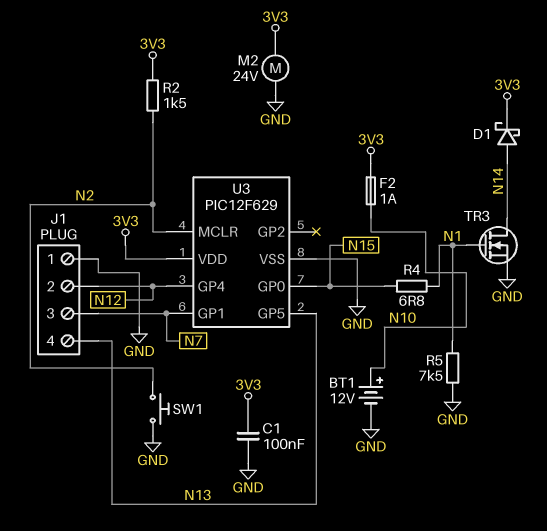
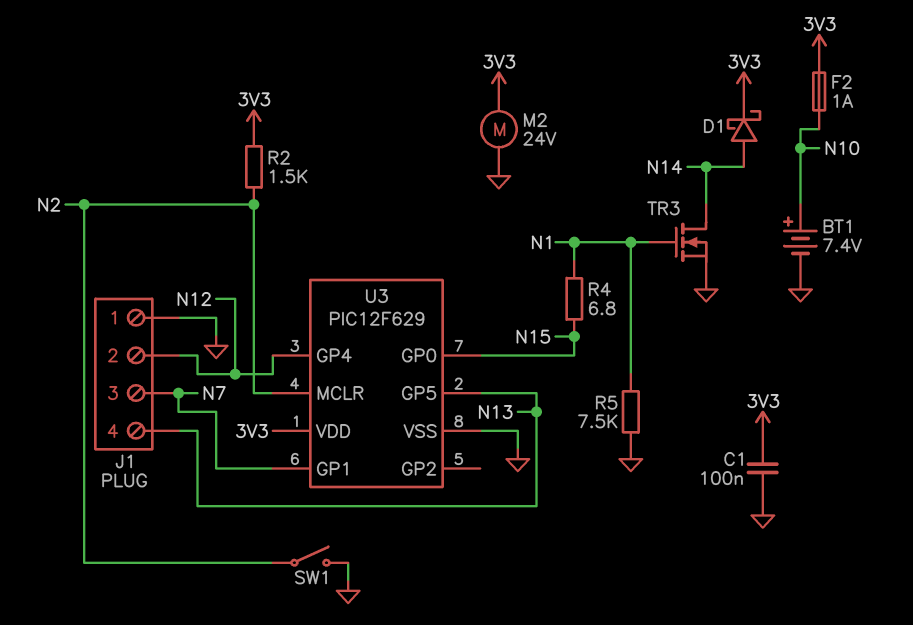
BT1: 12V (plus N10, minus GND) -> 7.4V (plus N10, minus GND)
SW1: button (GND, N2) -> switch (GND, N2)

